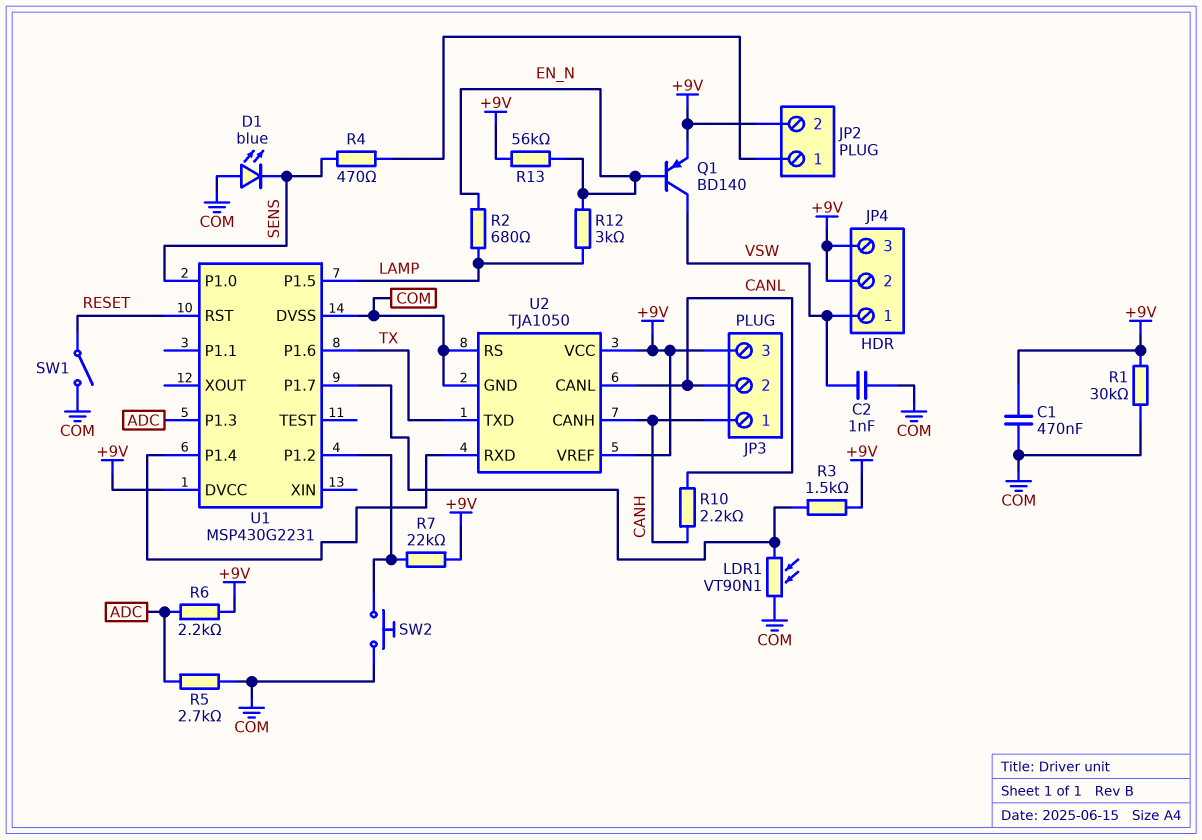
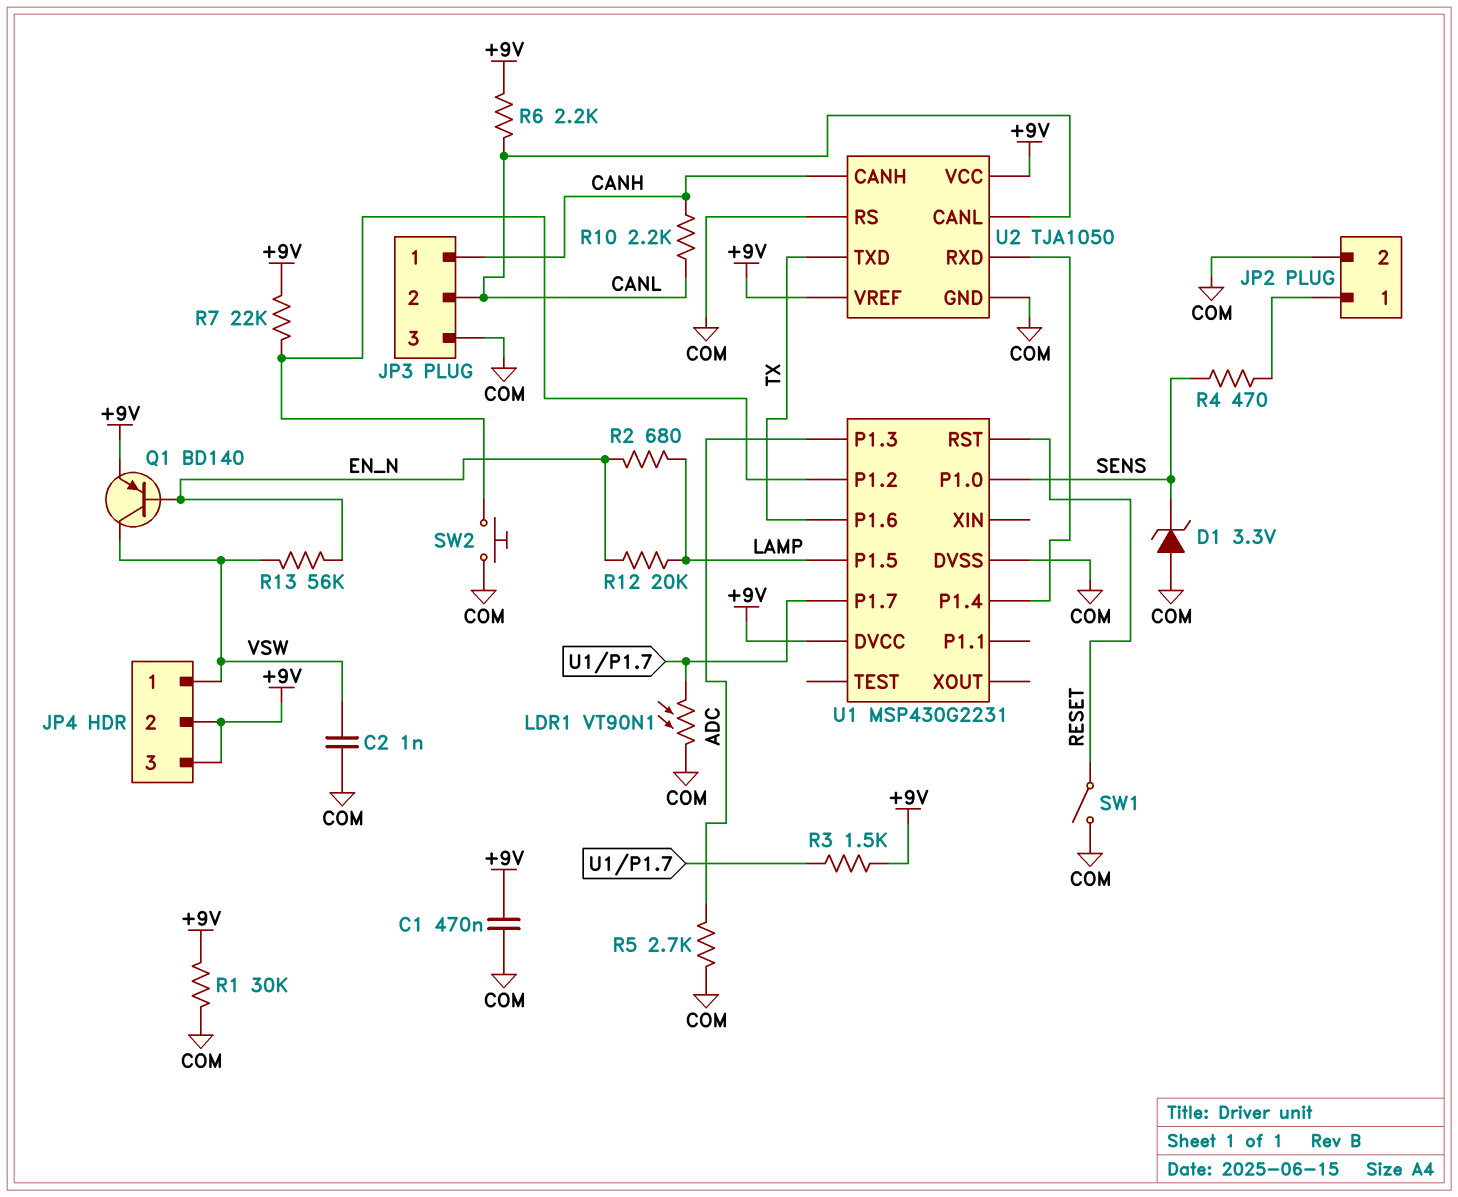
D1: LED blue (A COM, K SENS) -> zener 3.3V (A COM, K SENS)
JP2 pin 2: +9V -> COM
JP3 pin 3: +9V -> COM
R6: 2.2k (+9V, ADC) -> 2.2k (+9V, CANL)
R12: 3k (EN_N, LAMP) -> 20k (EN_N, LAMP)
R13: 56k (+9V, EN_N) -> 56k (EN_N, VSW)

